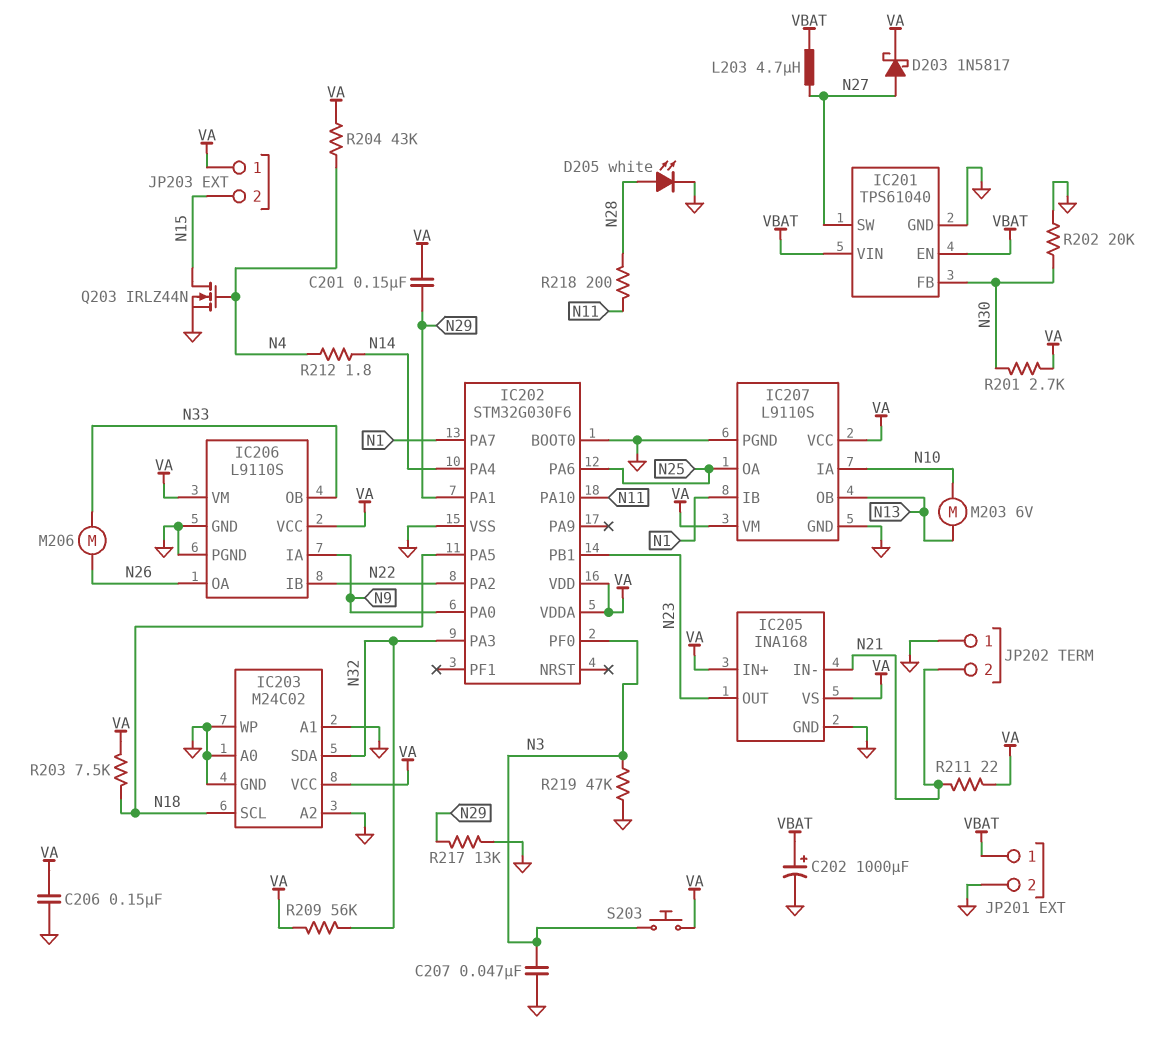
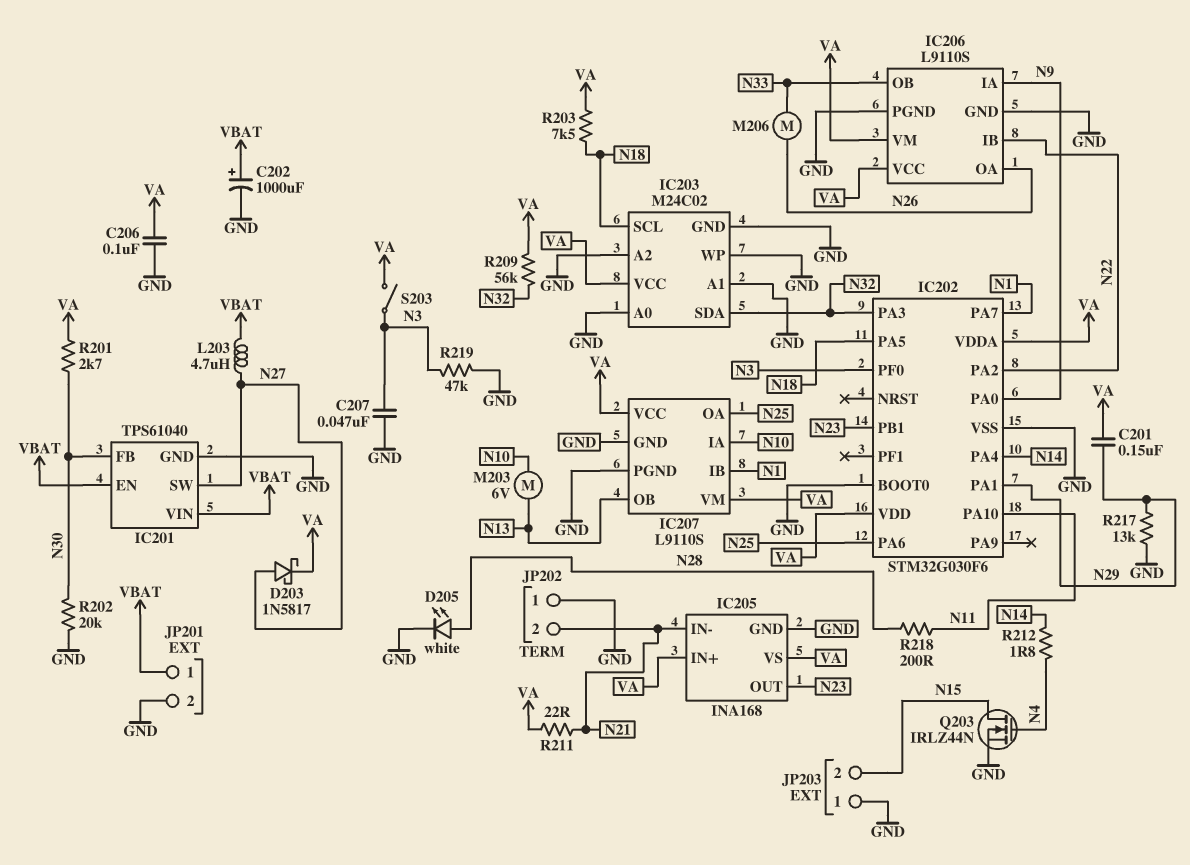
C206: 150nF (GND, VA) -> 100nF (GND, VA)
JP203 pin 1: VA -> GND
R204: 43k (N4, VA) -> none
S203: button (N3, VA) -> switch (N3, VA)

